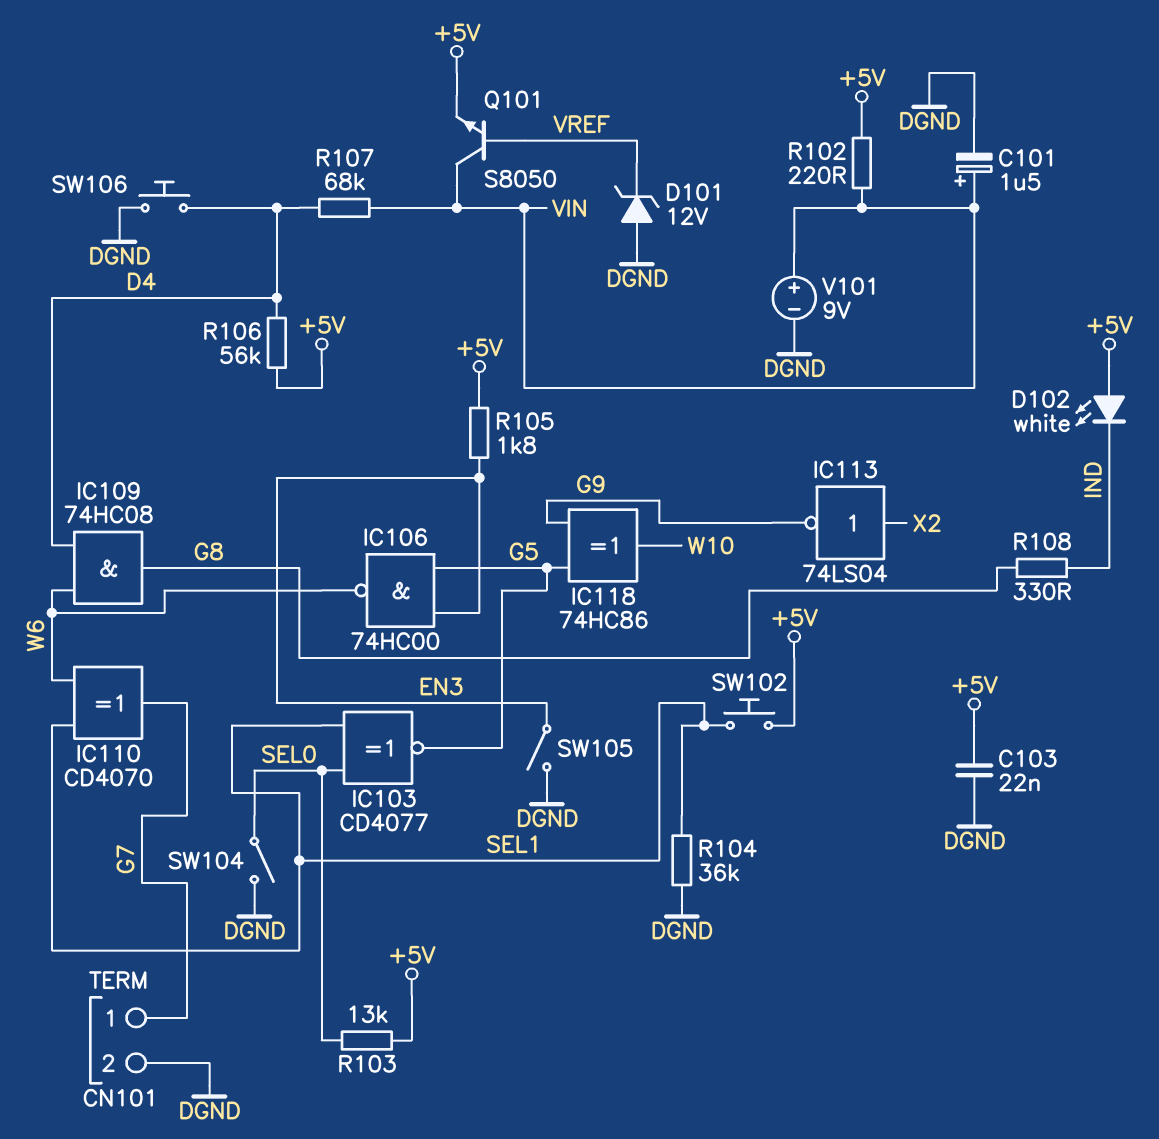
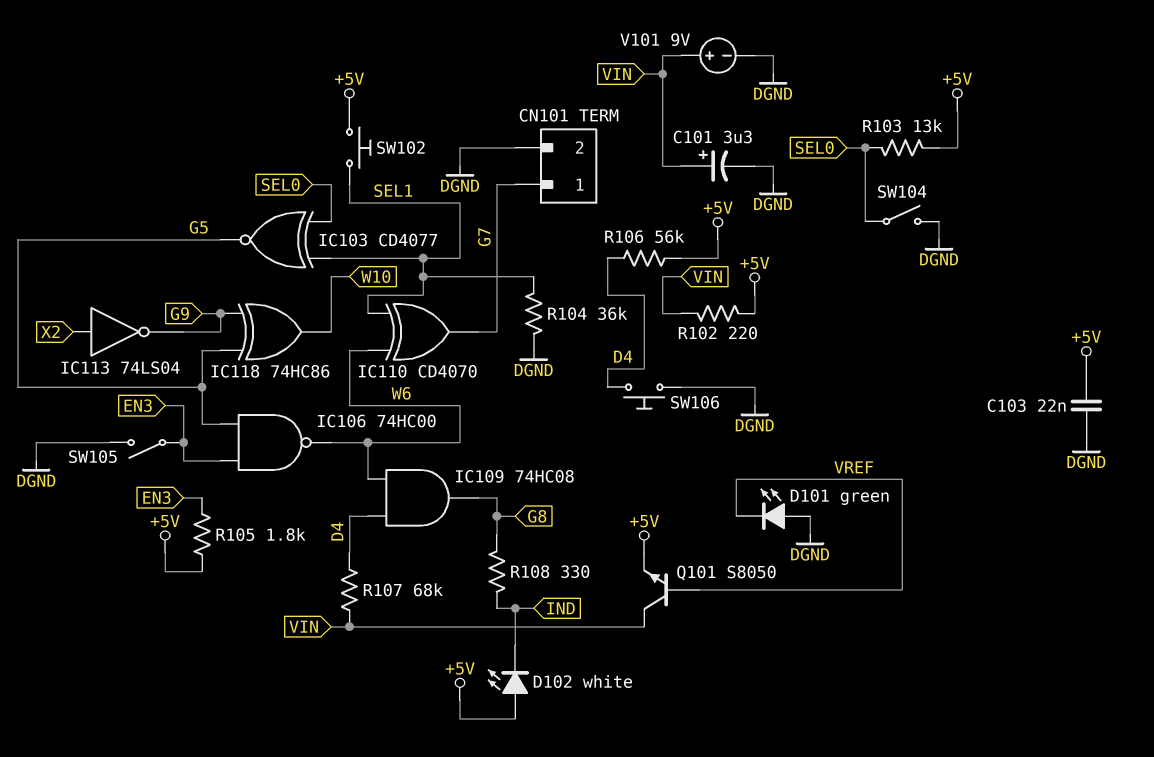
C101: 1.5uF (plus VIN, minus DGND) -> 3.3uF (plus VIN, minus DGND)
D101: zener 12V (A DGND, K VREF) -> LED green (A DGND, K VREF)

